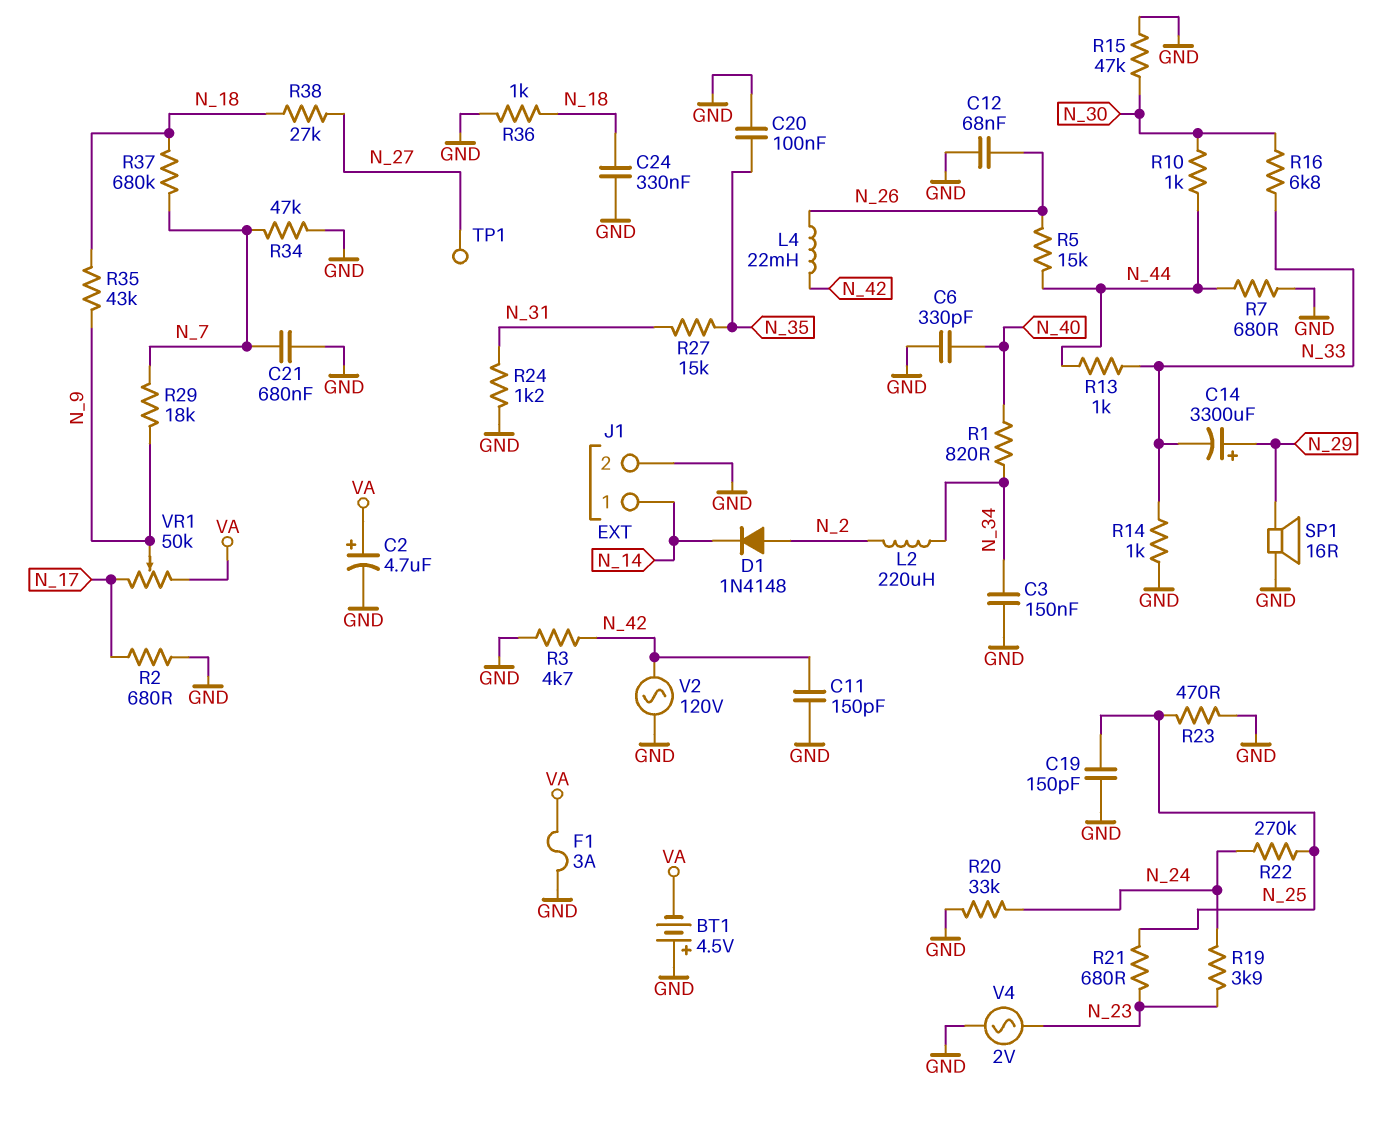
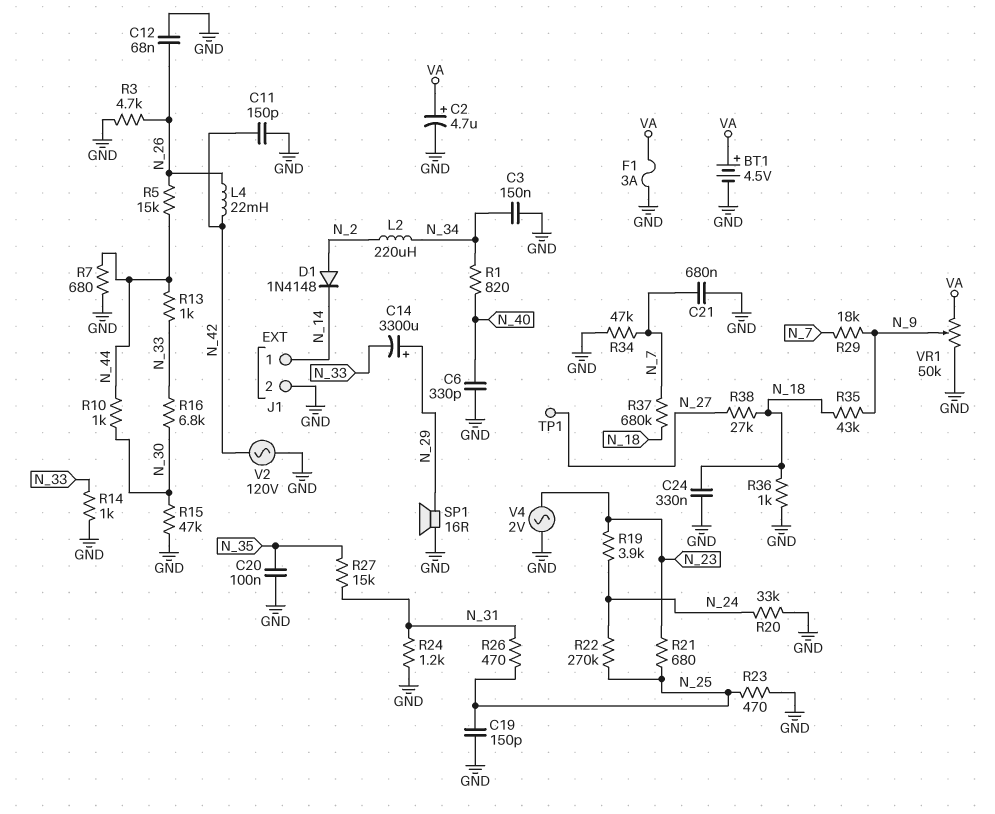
BT1: 4.5V (plus GND, minus VA) -> 4.5V (plus VA, minus GND)
R2: 680 (GND, N_17) -> none
R3: 4.7k (GND, N_42) -> 4.7k (GND, N_26)
R26: none -> 470 (N_25, N_31)
VR1: 50k (N_17, VA, wiper N_9) -> 50k (GND, VA, wiper N_9)

